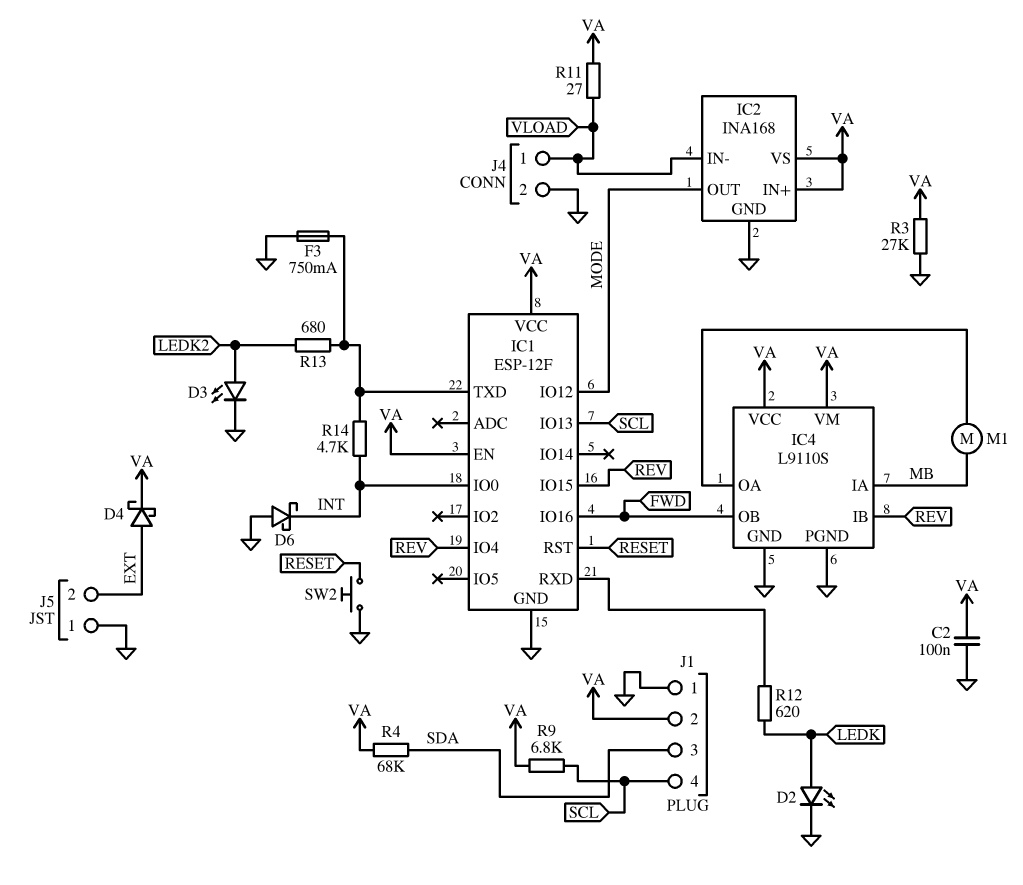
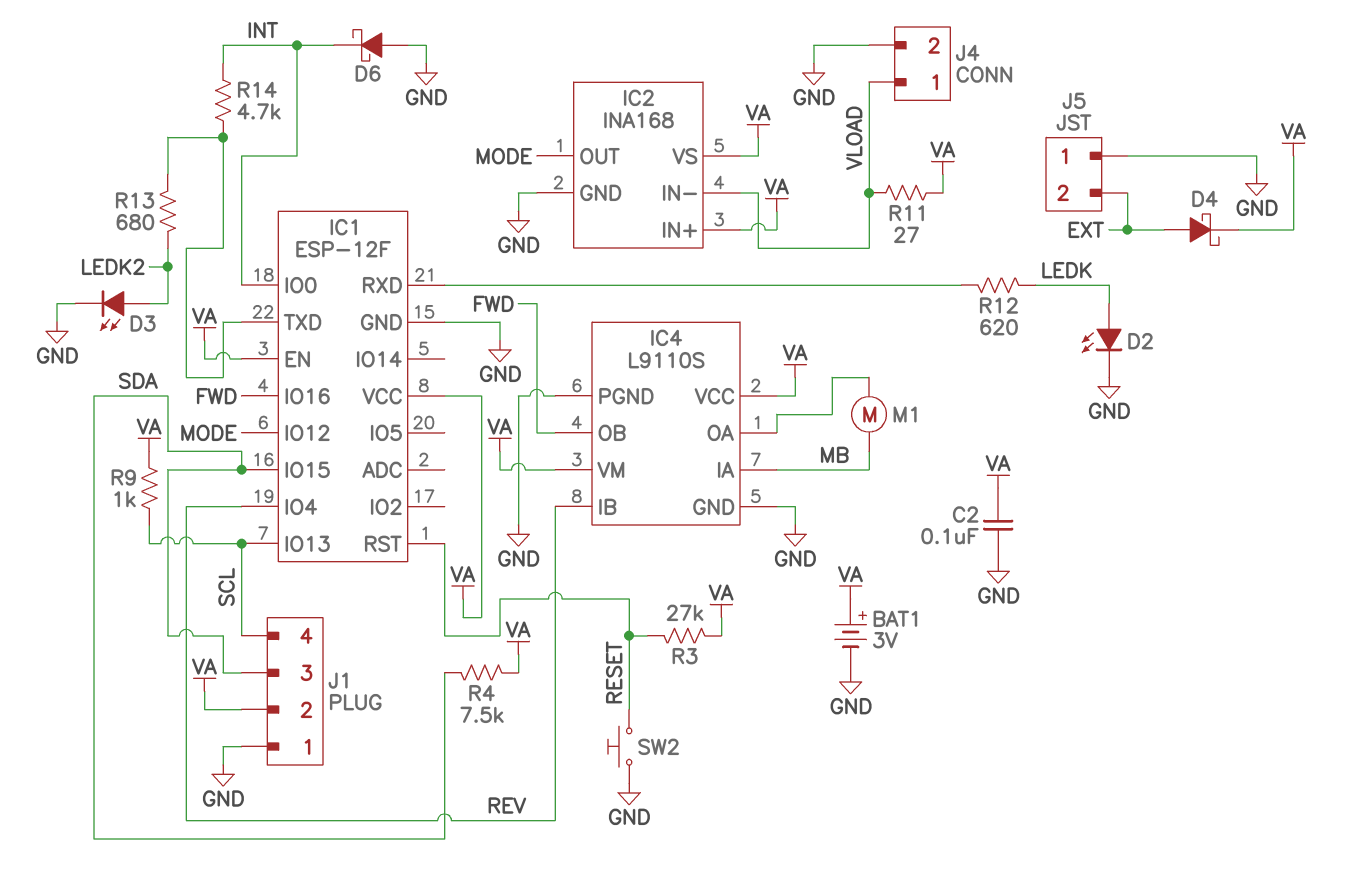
BAT1: none -> 3V (plus VA, minus GND)
F3: 750mA (GND, IC1/TXD) -> none
IC1 pin IO15: REV -> SDA
R3: 27k (GND, VA) -> 27k (RESET, VA)
R4: 68k (SDA, VA) -> 7.5k (SDA, VA)
R9: 6.8k (SCL, VA) -> 1k (SCL, VA)

